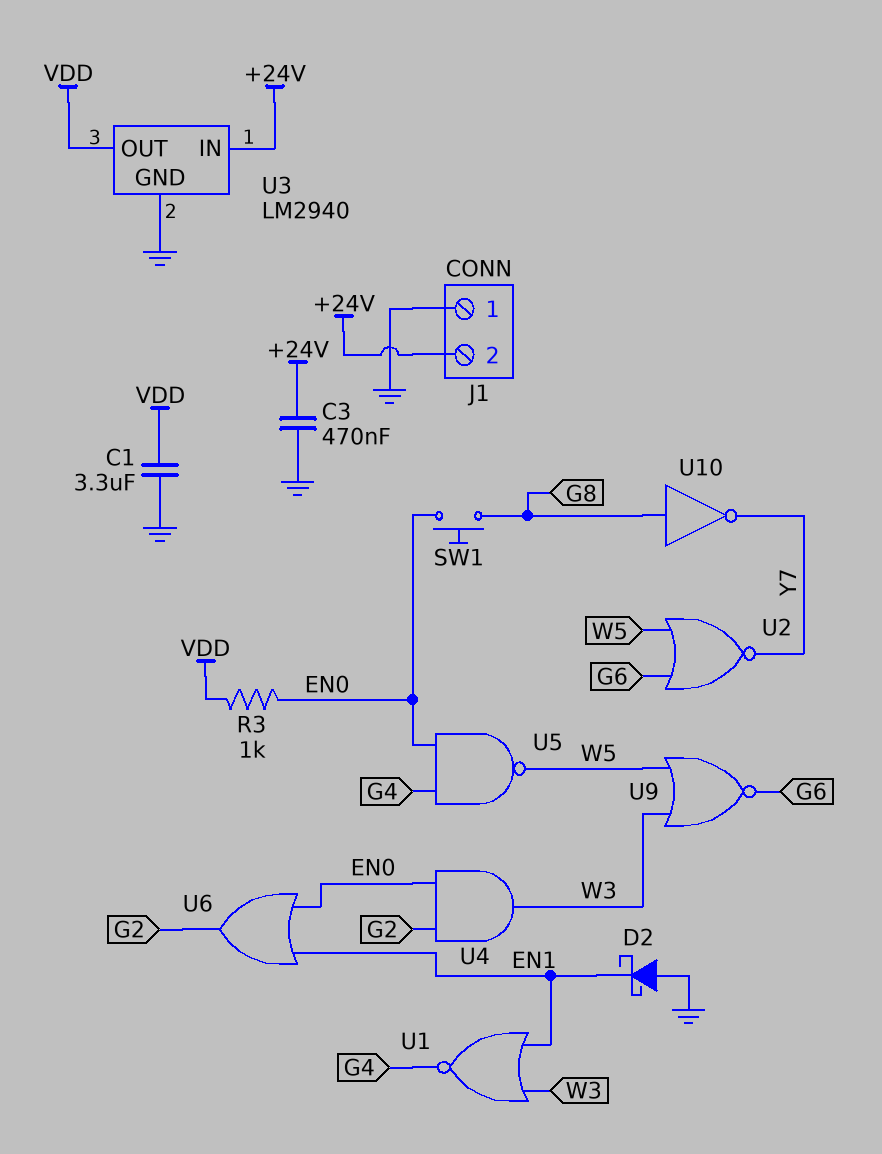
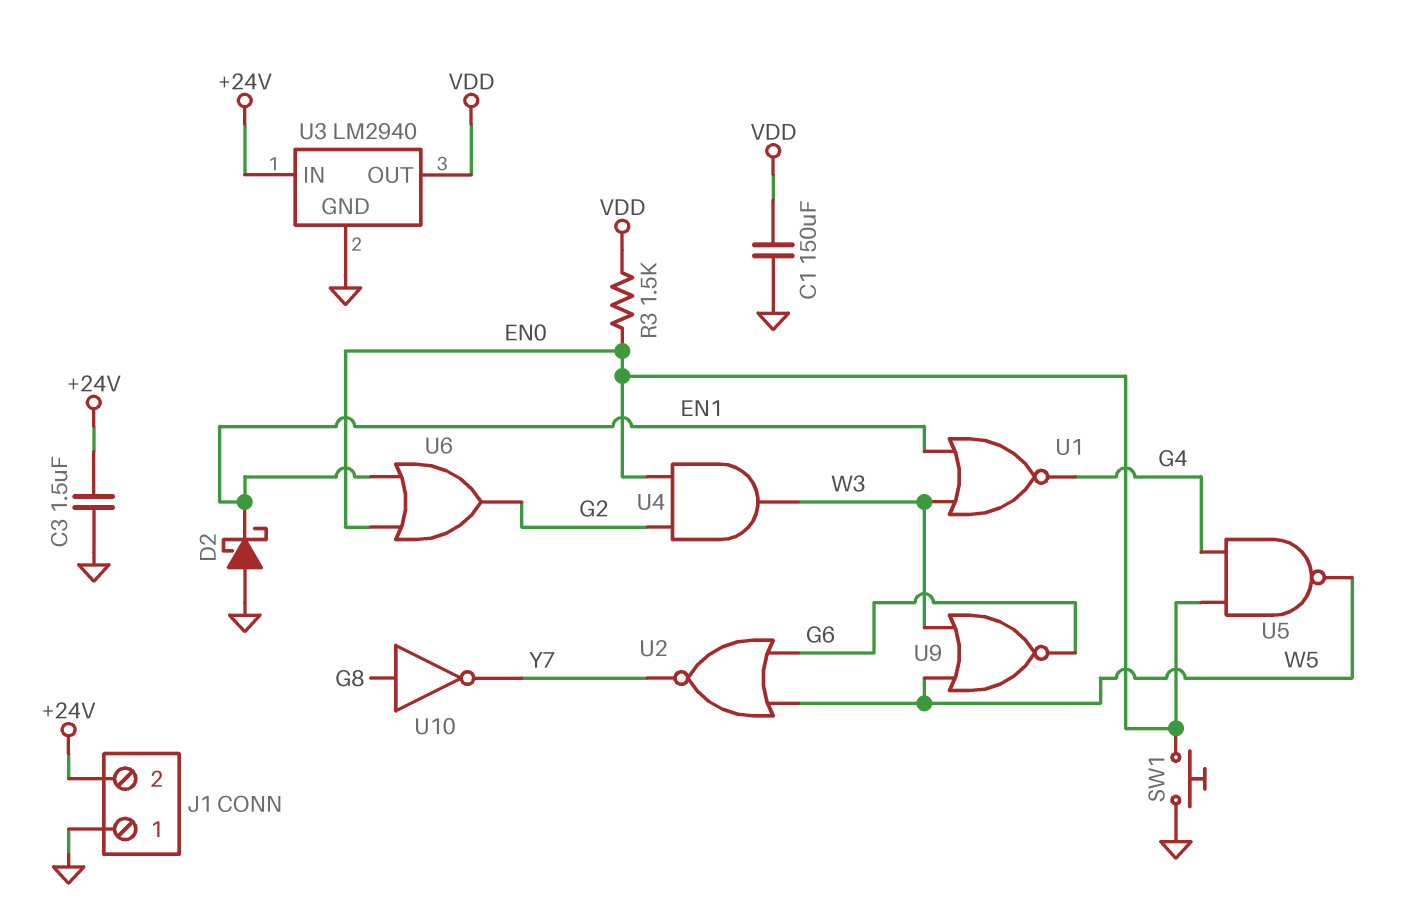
C1: 3.3uF (GND, VDD) -> 150uF (GND, VDD)
C3: 470nF (+24V, GND) -> 1.5uF (+24V, GND)
R3: 1k (EN0, VDD) -> 1.5k (EN0, VDD)
SW1: button (EN0, G8) -> button (EN0, GND)

